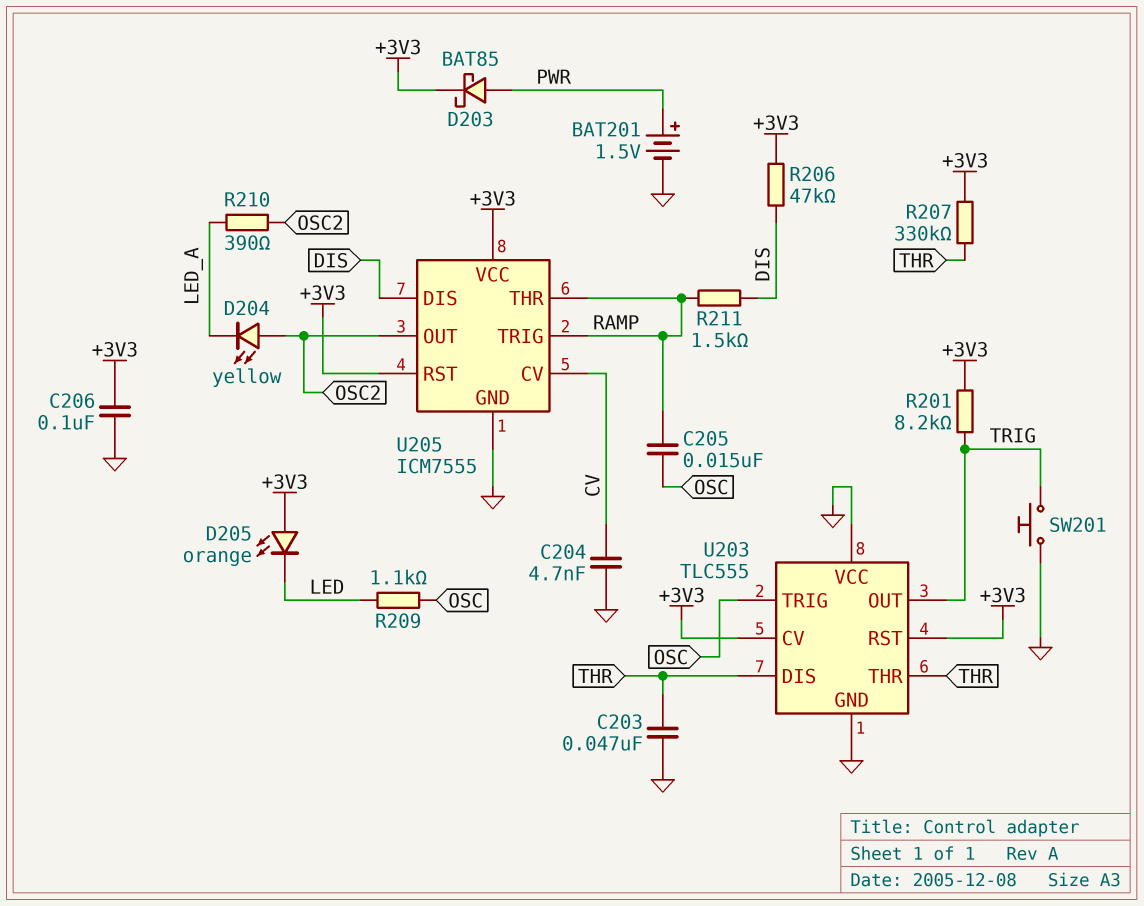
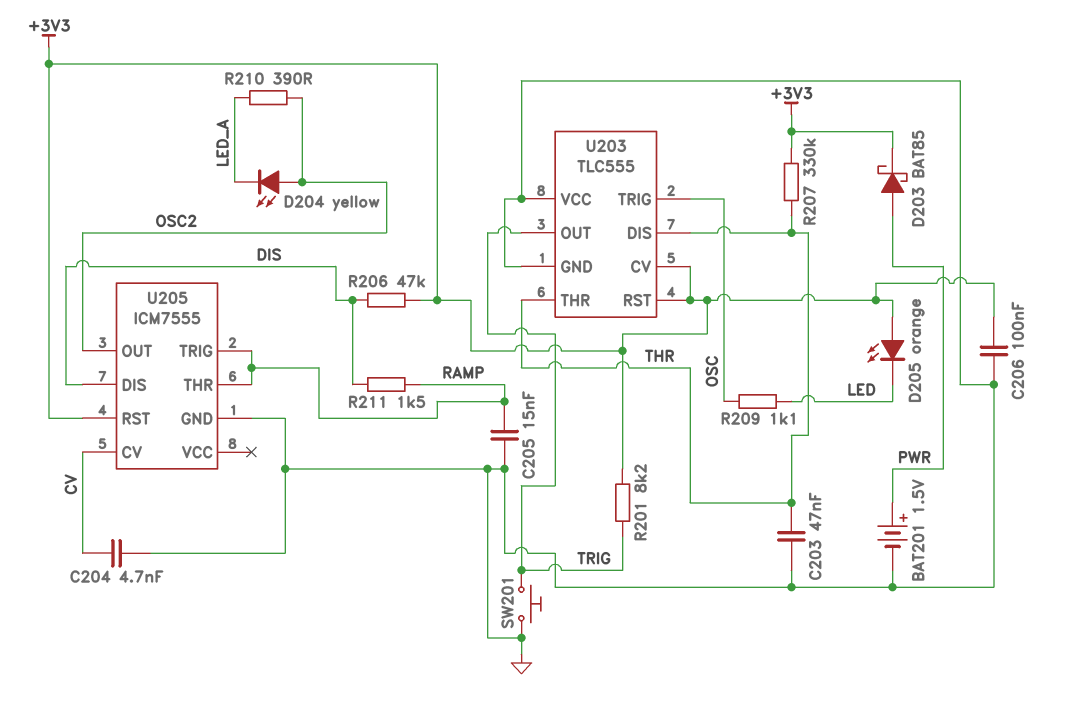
C205: 15nF (OSC, RAMP) -> 15nF (GND, RAMP)
U205 pin VCC: +3V3 -> none

